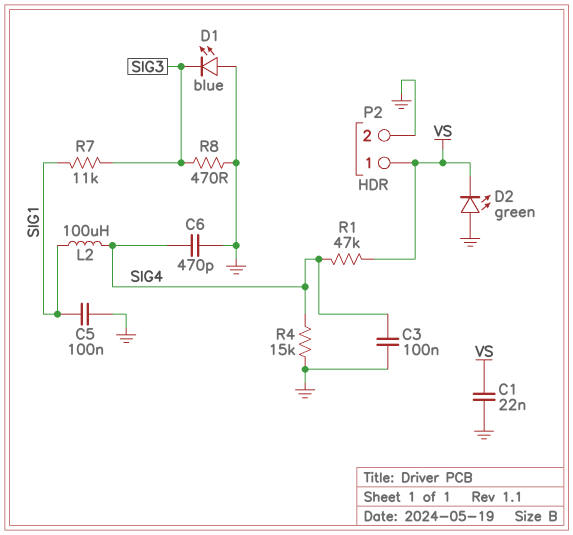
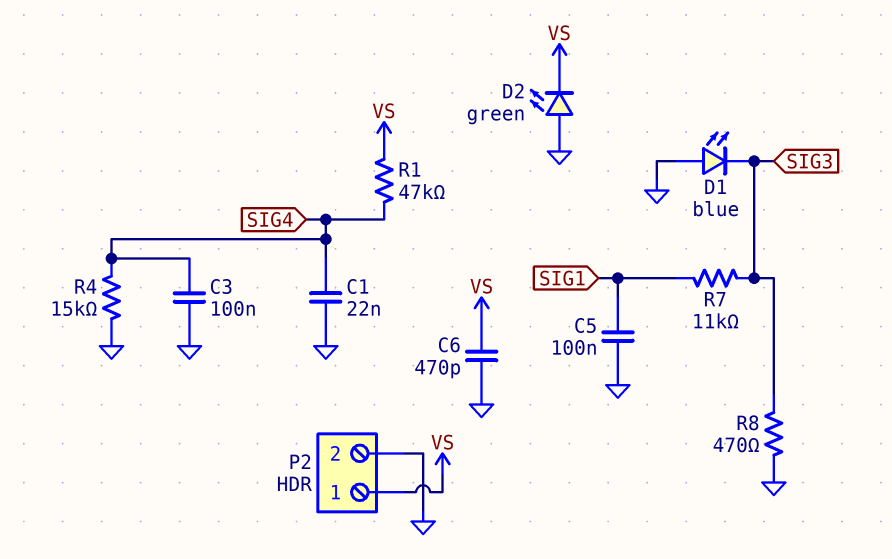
C1: 22nF (GND, VS) -> 22nF (GND, SIG4)
C6: 470pF (GND, SIG4) -> 470pF (GND, VS)
L2: 100uH (SIG1, SIG4) -> none

